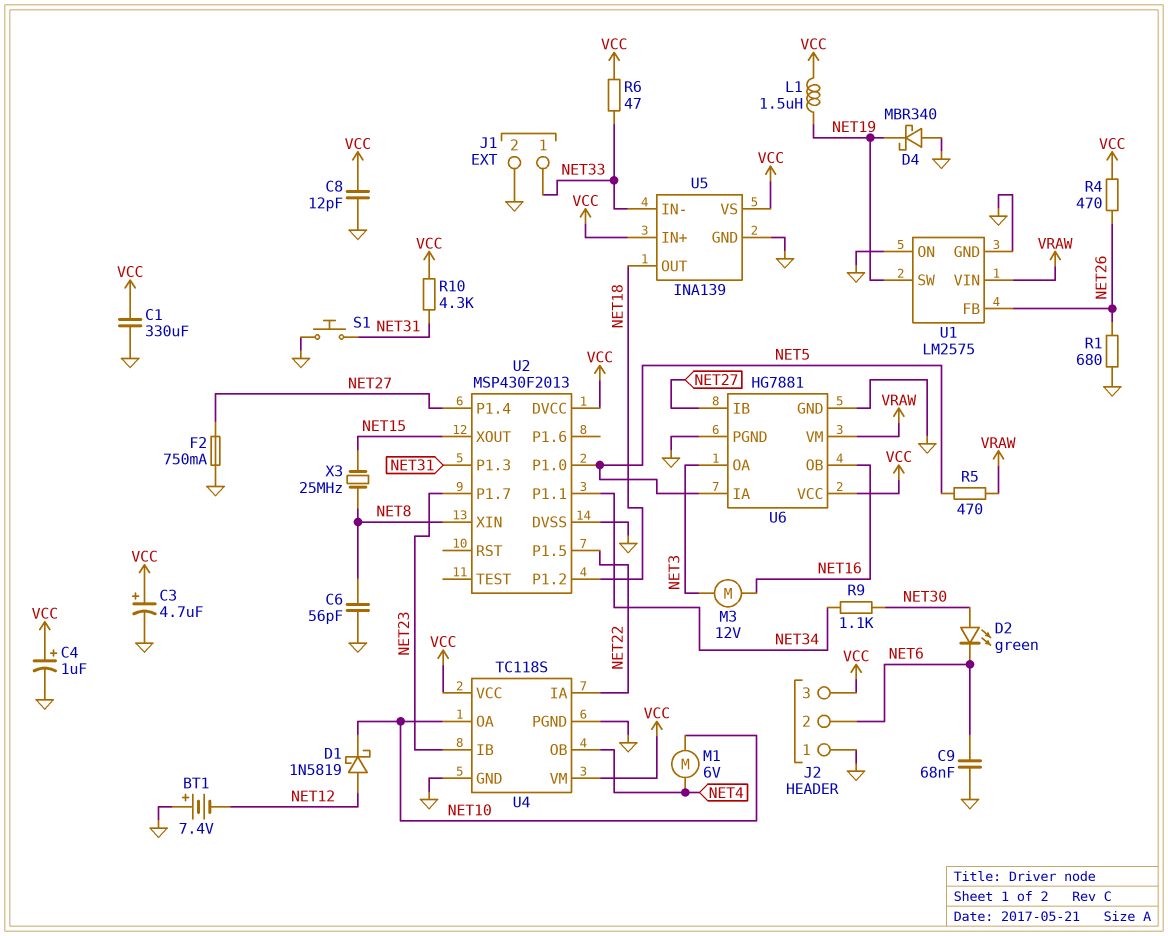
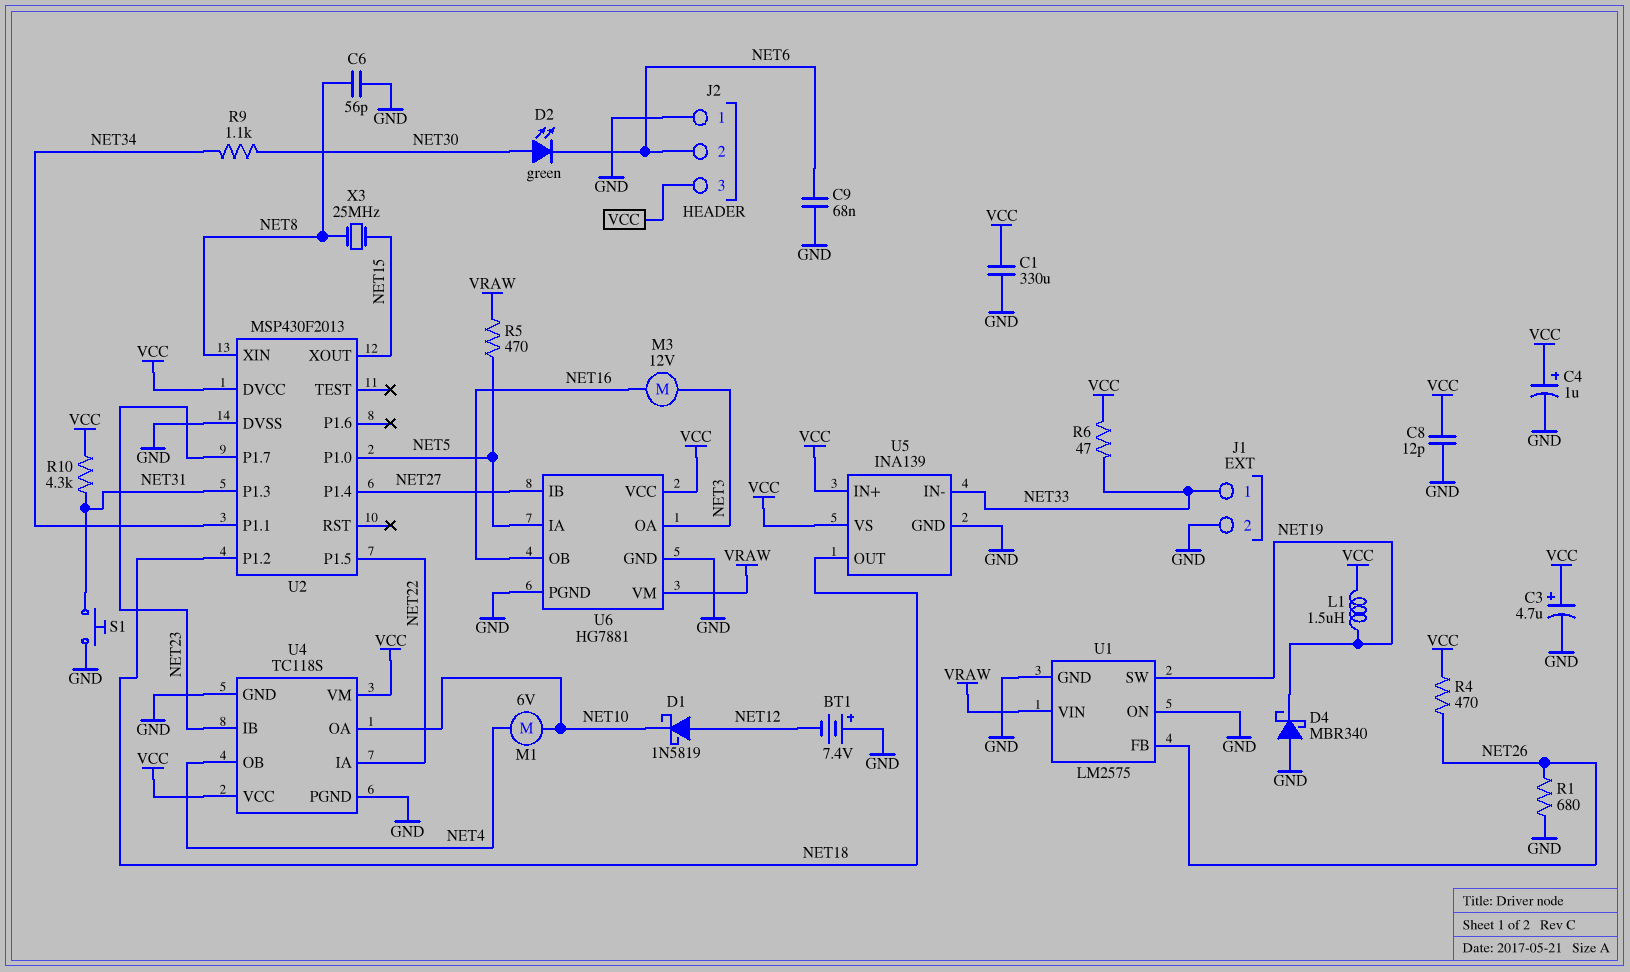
F2: 750mA (GND, NET27) -> none

